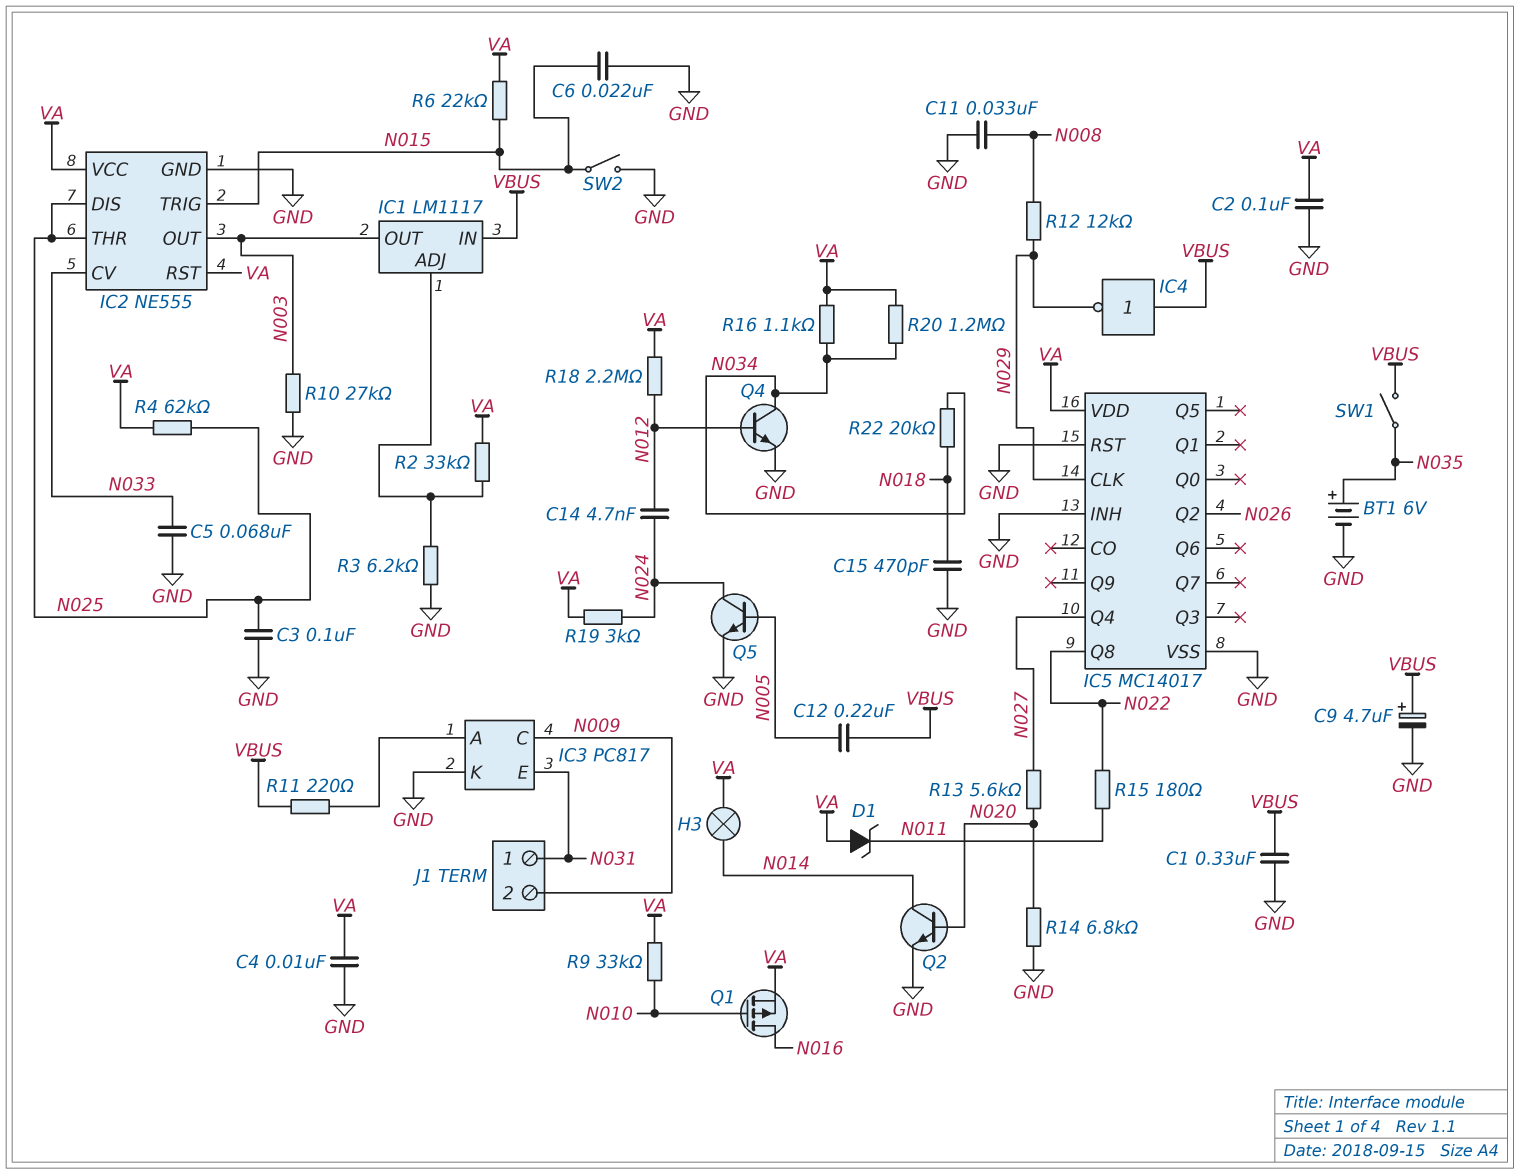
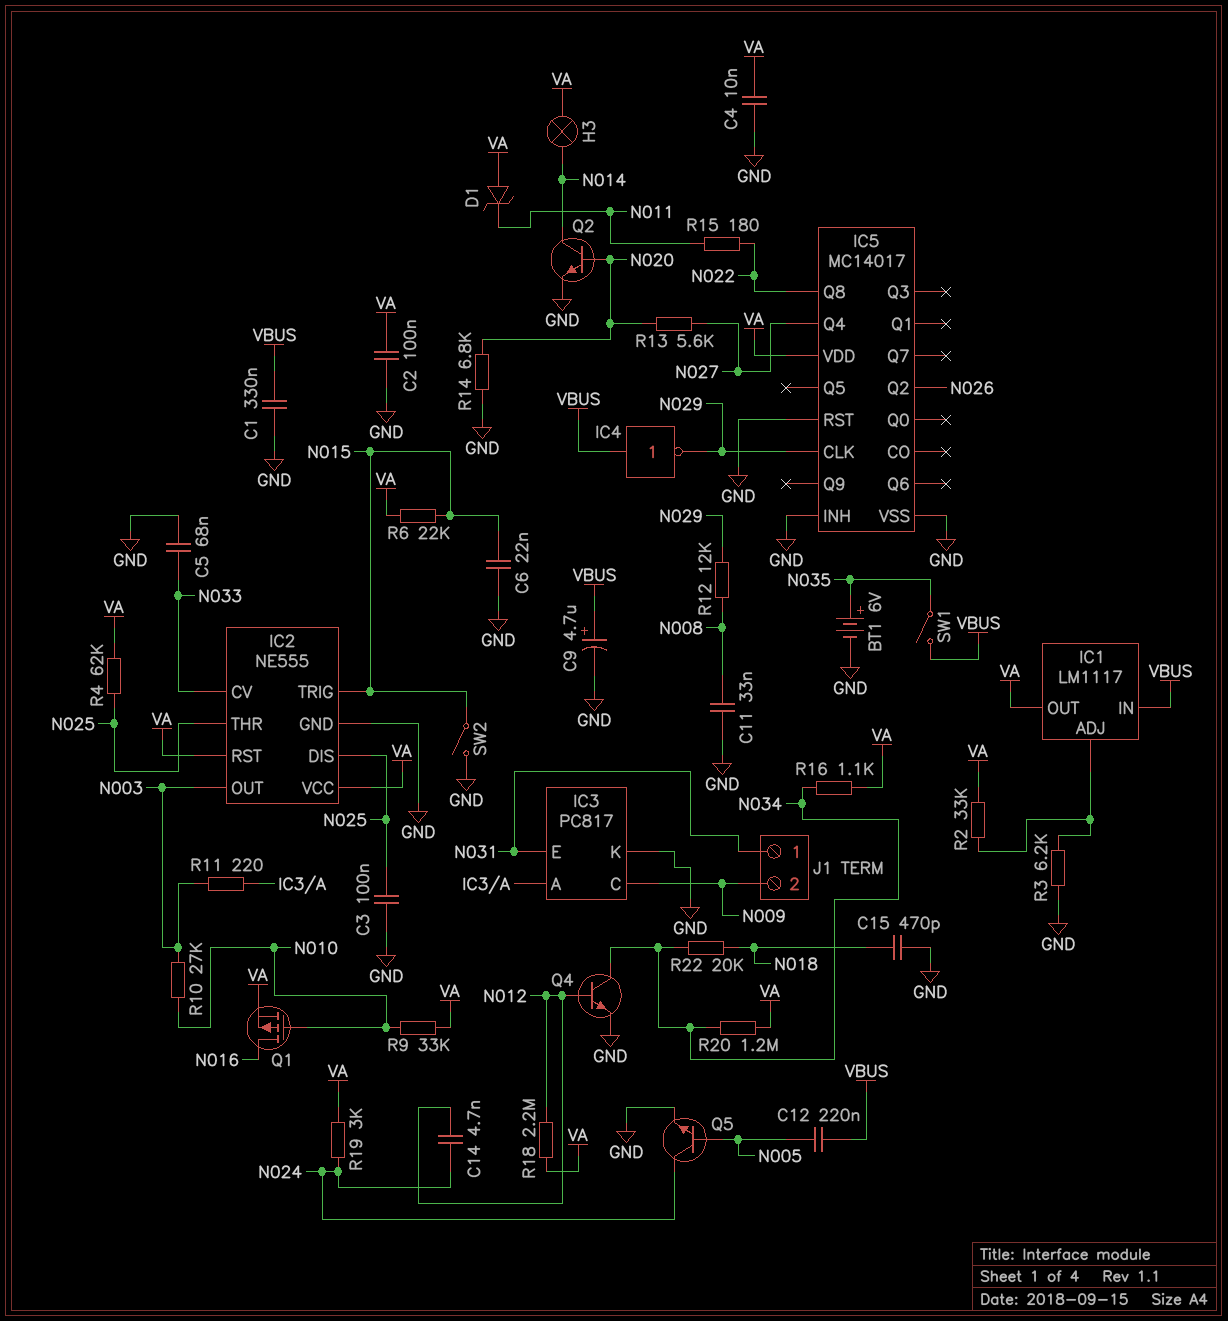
IC1 pin OUT: N003 -> VA
R10: 27k (GND, N003) -> 27k (N003, N010)
R11: 220 (IC3/A, VBUS) -> 220 (IC3/A, N003)

